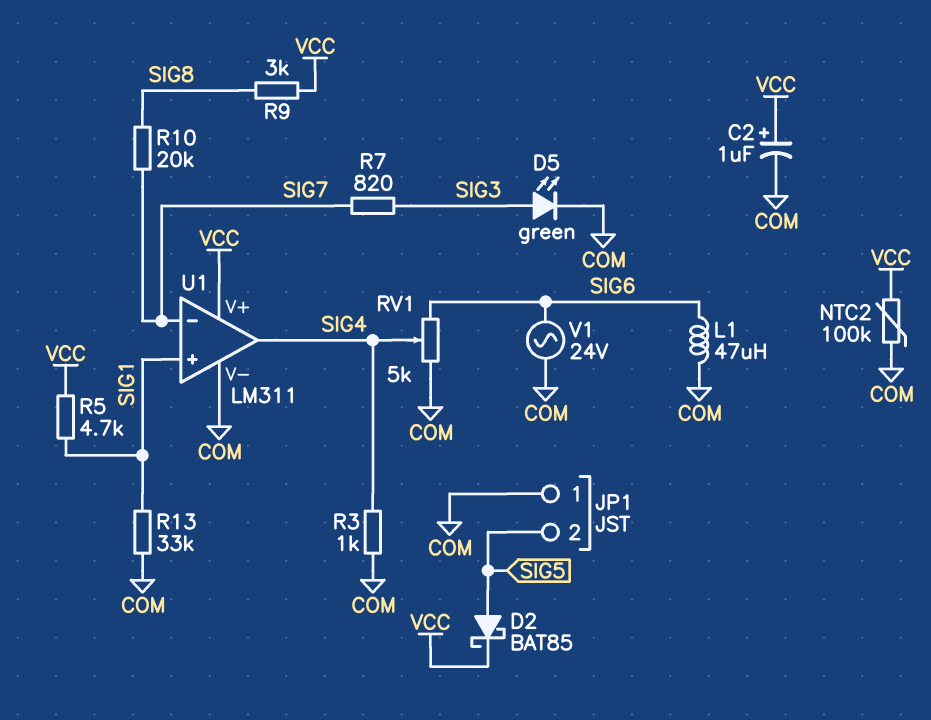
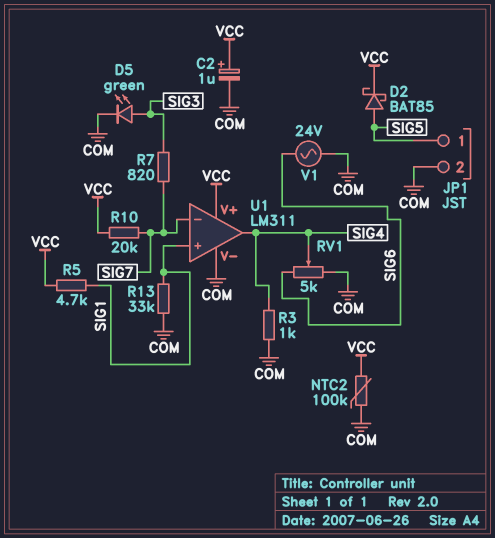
JP1 pin 1: COM -> SIG5
JP1 pin 2: SIG5 -> COM
L1: 47uH (COM, SIG6) -> none
R9: 3k (SIG8, VCC) -> none
R10: 20k (SIG7, SIG8) -> 20k (SIG7, VCC)

